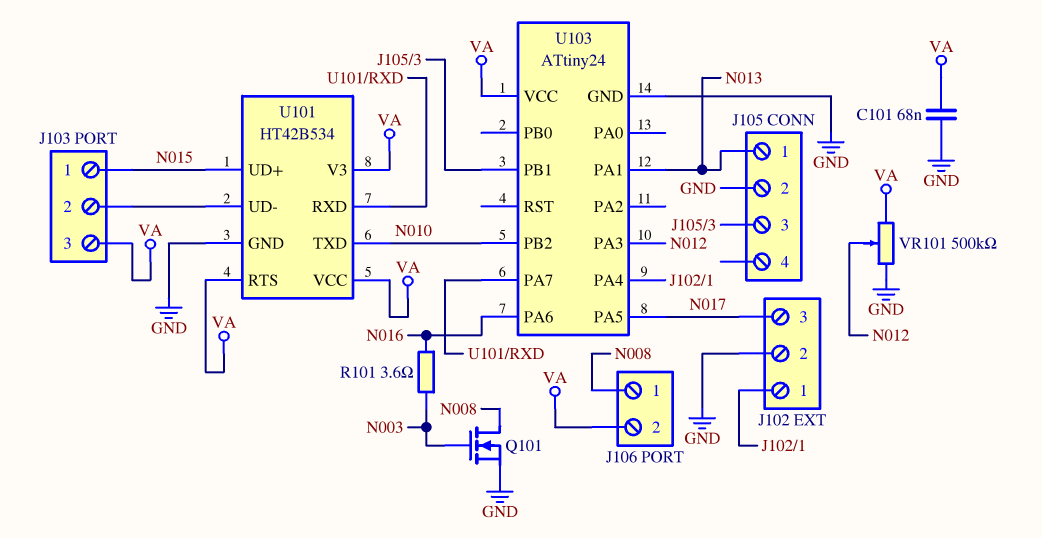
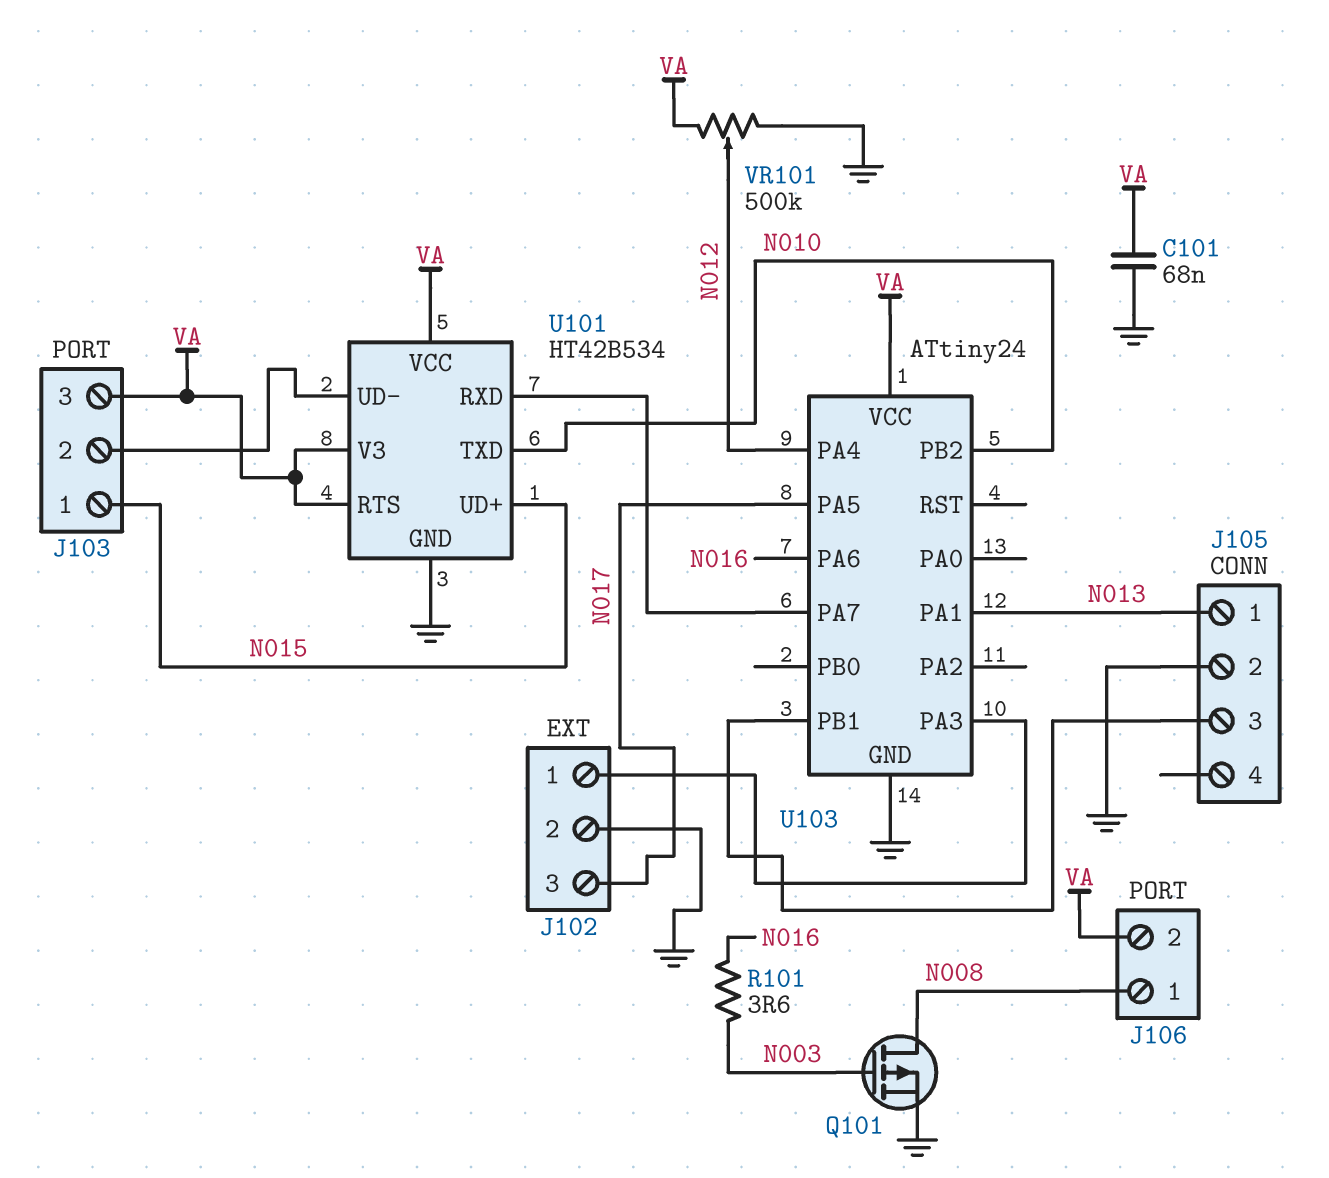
Q101: NMOS (G N003, D N008, S GND) -> PMOS (G N003, D N008, S GND)
U103 pin PA3: N012 -> J102/1
U103 pin PA4: J102/1 -> N012

